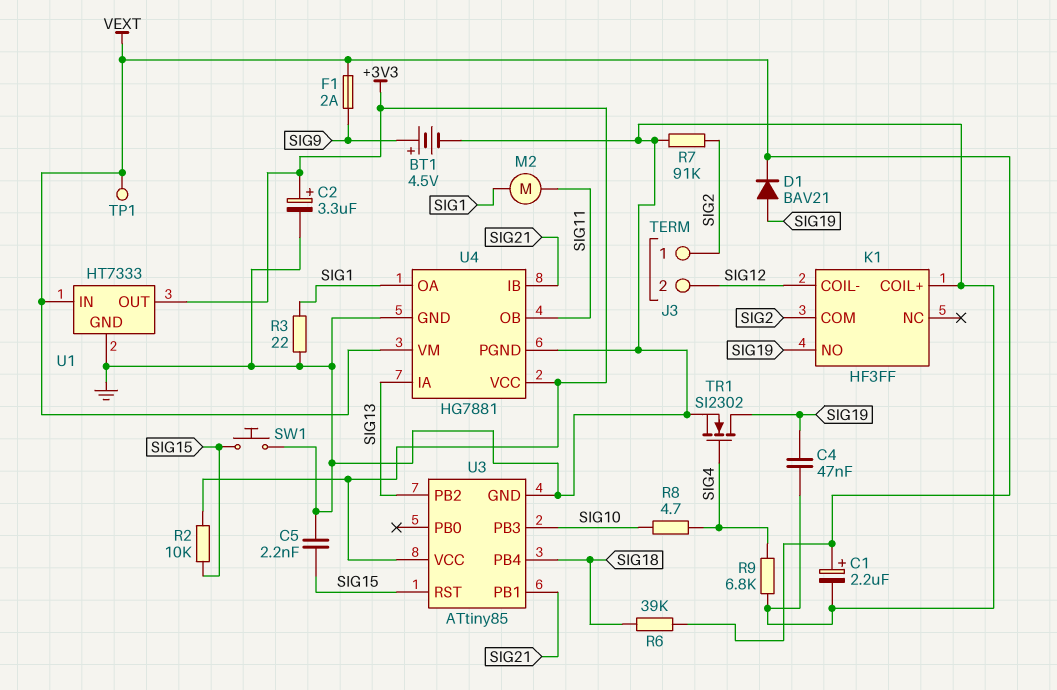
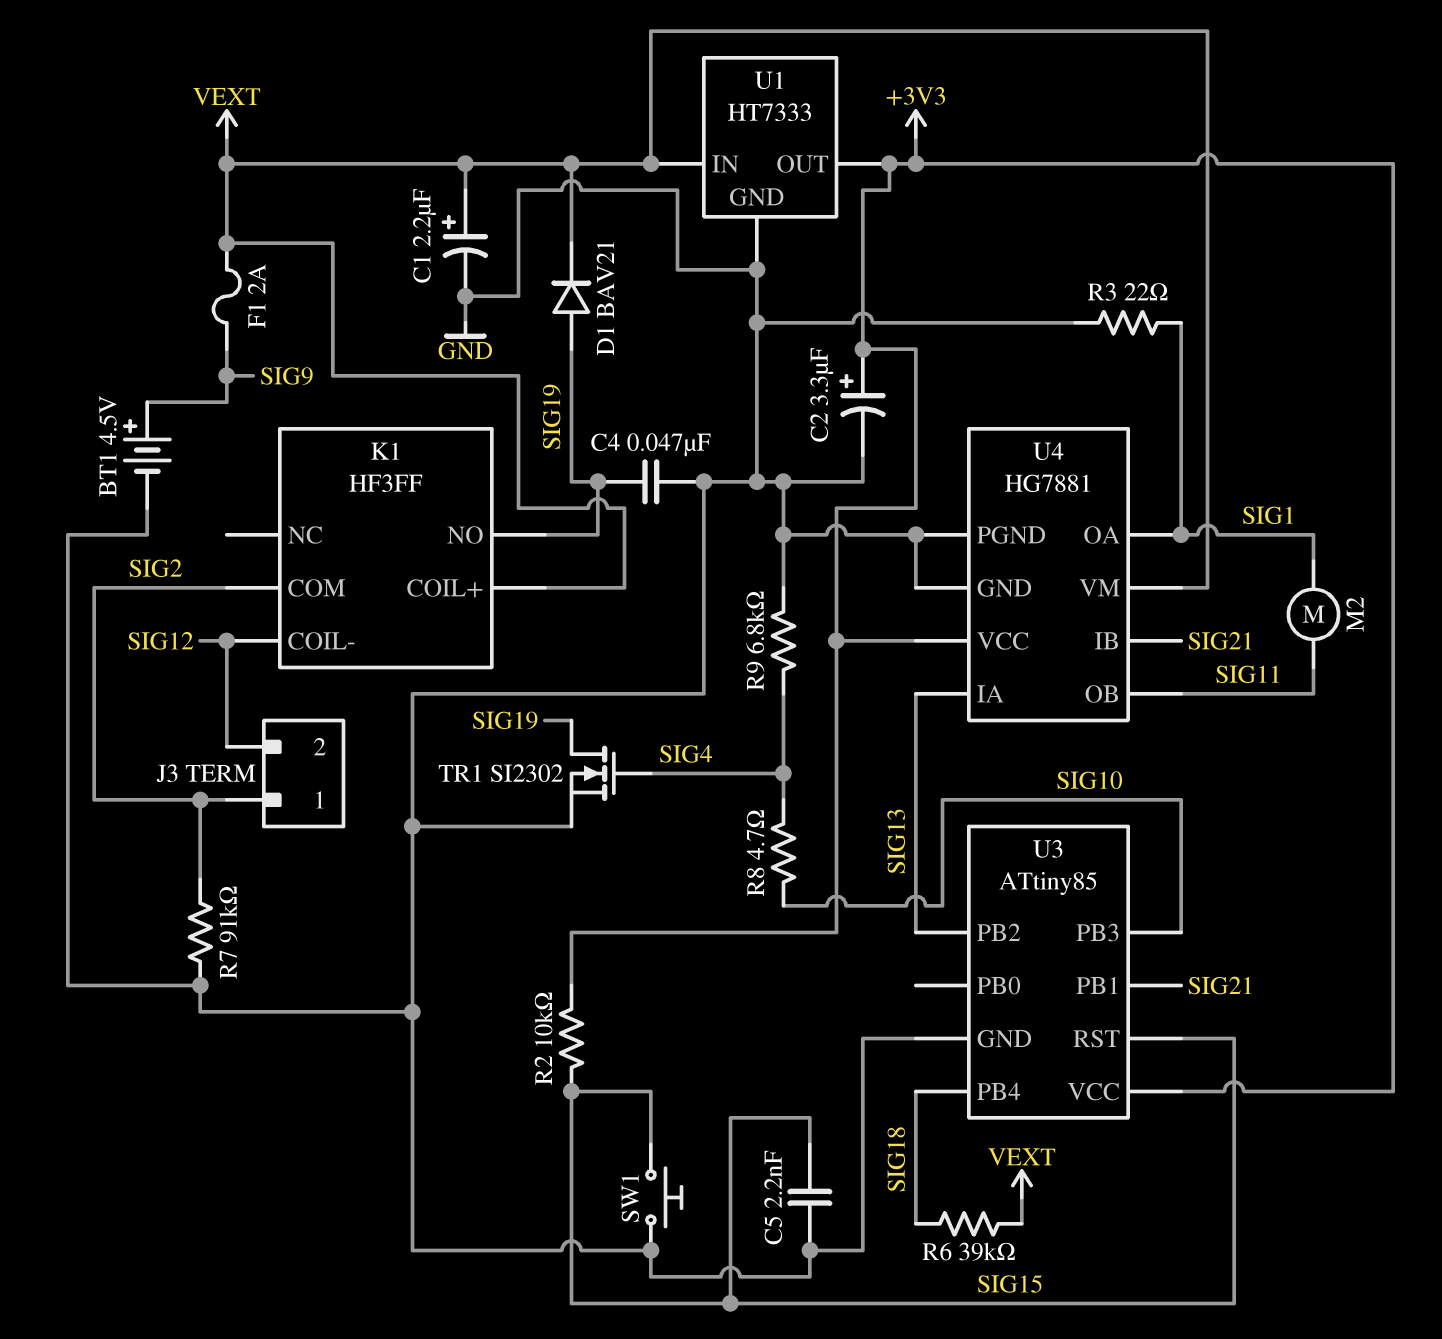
K1 pin COIL+: GND -> VEXT
TP1: test point (VEXT) -> none

